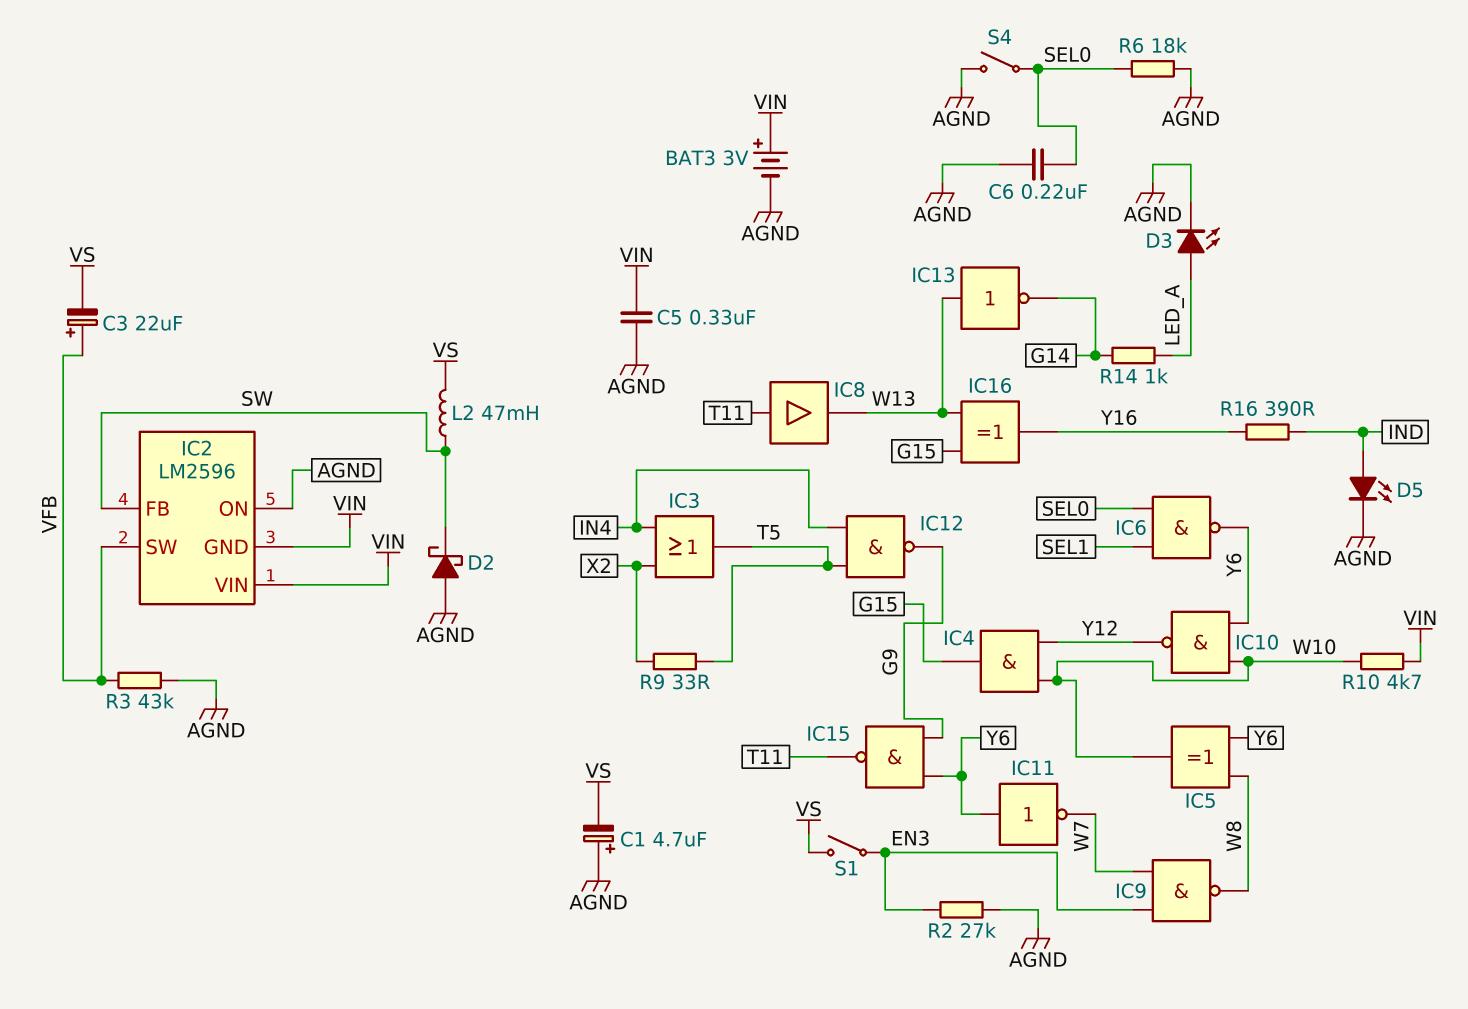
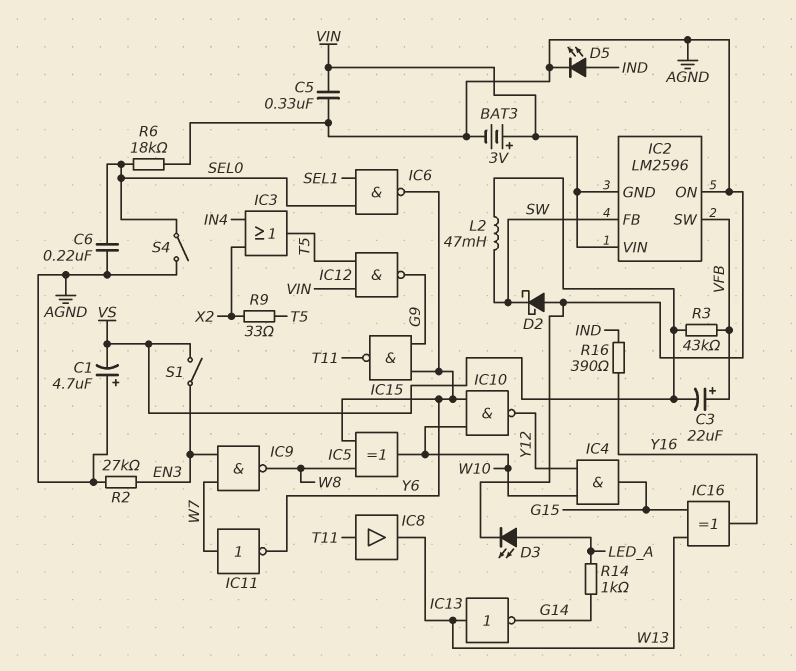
IC11: NOT (in Y6, out W7) -> NOT (in W7, out Y6)
IC12: NAND (in IN4, in T5, out G9) -> NAND (in T5, in VIN, out G9)
R3: 43k (AGND, VFB) -> 43k (VFB, VS)
R10: 4.7k (VIN, W10) -> none

